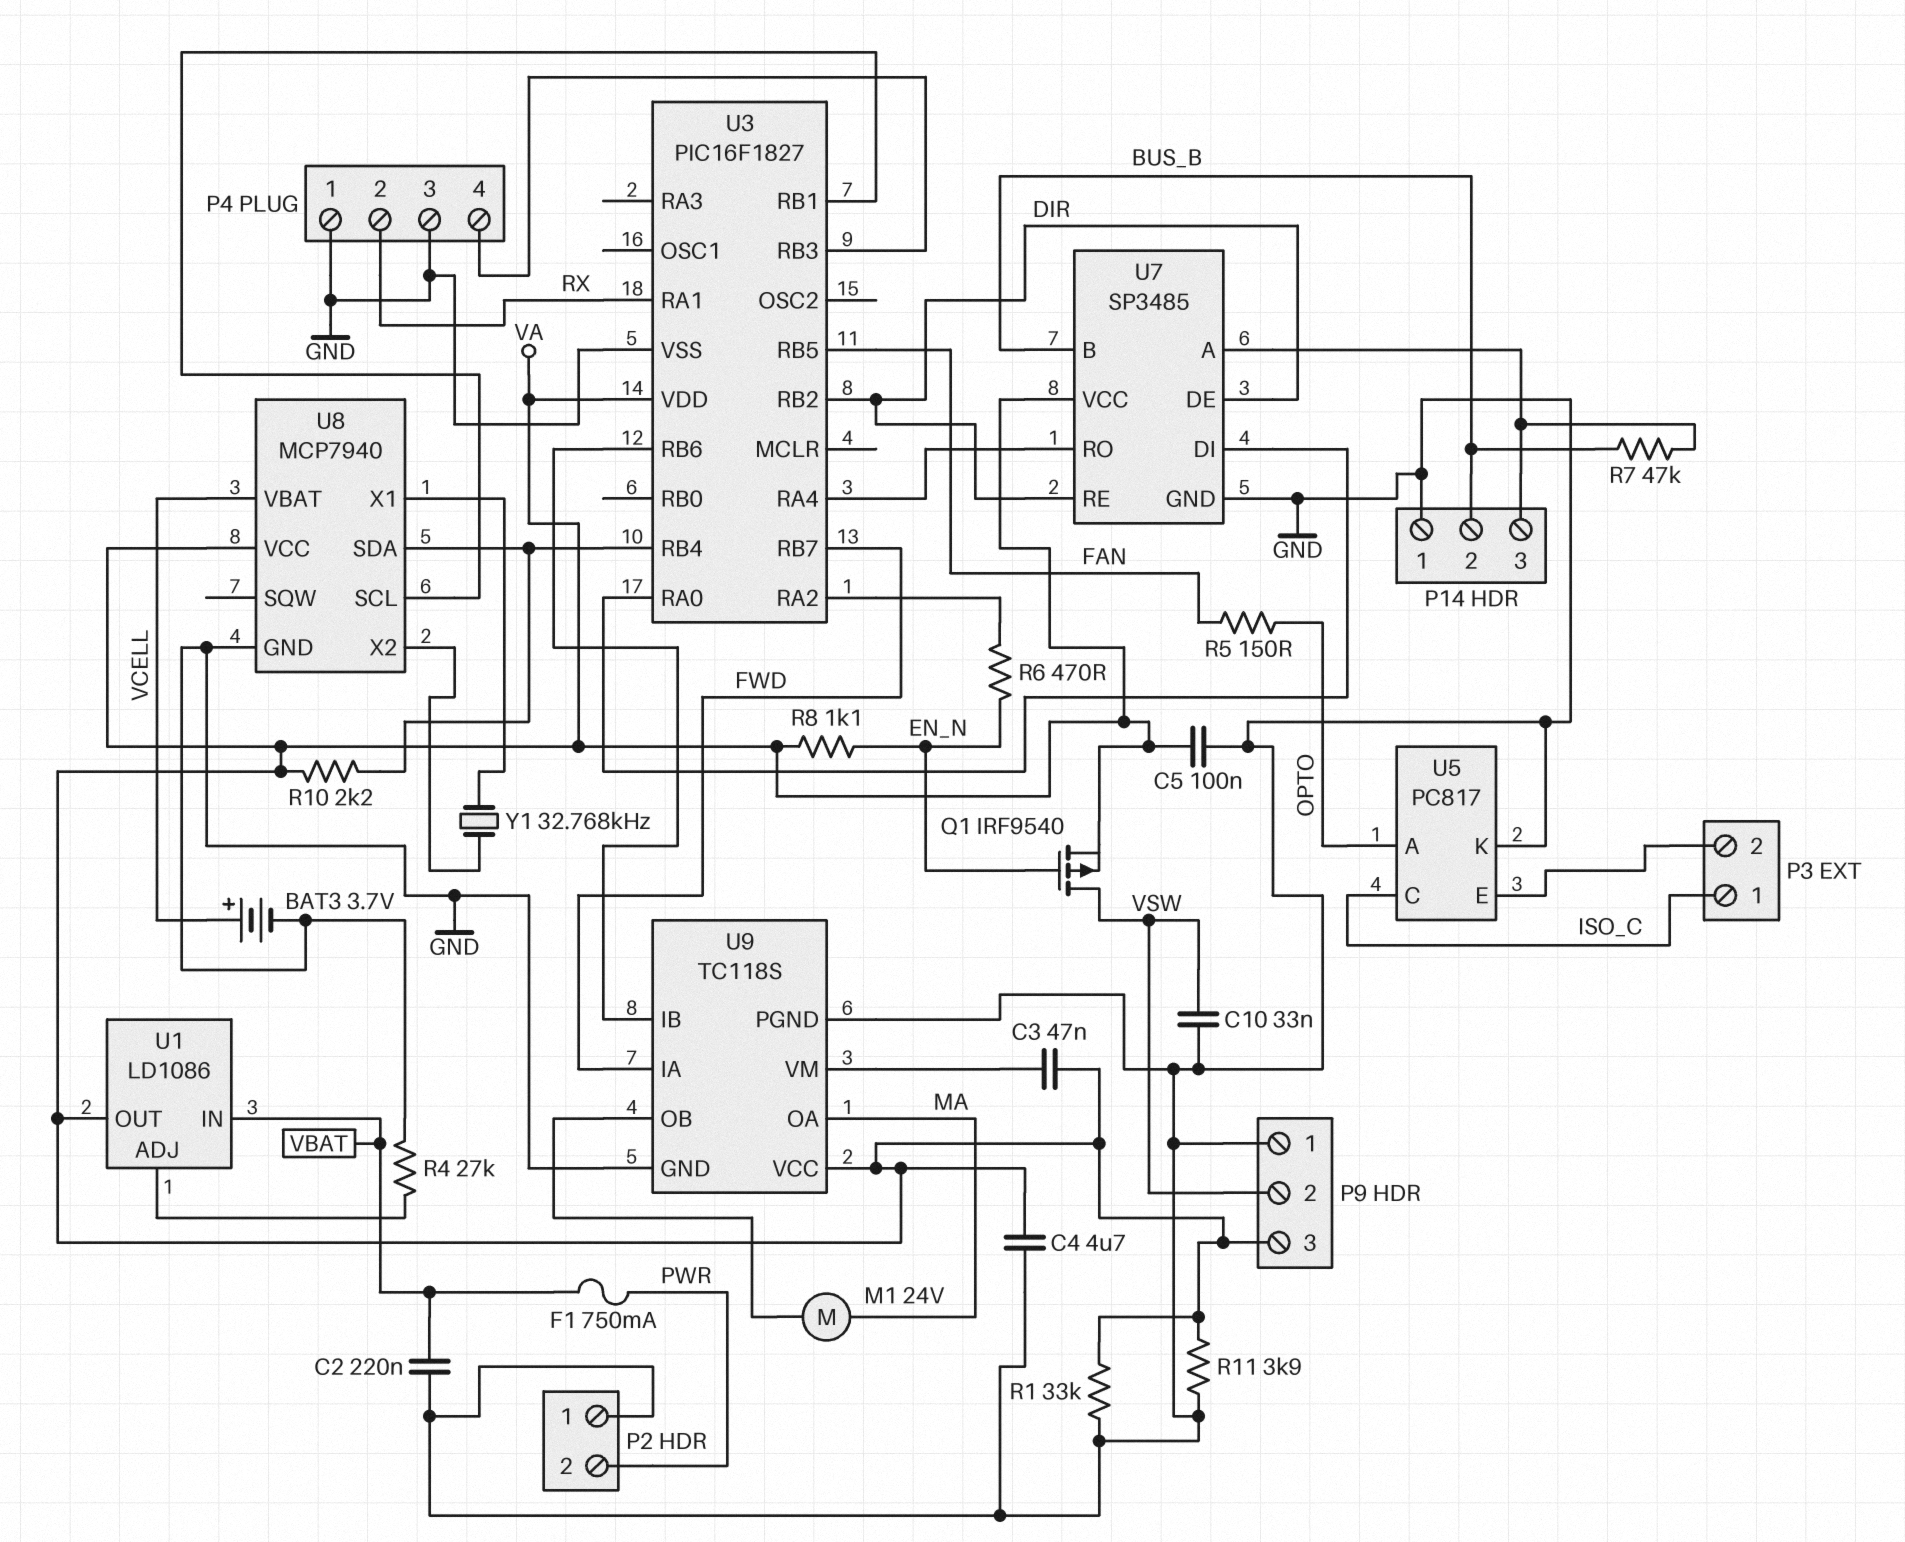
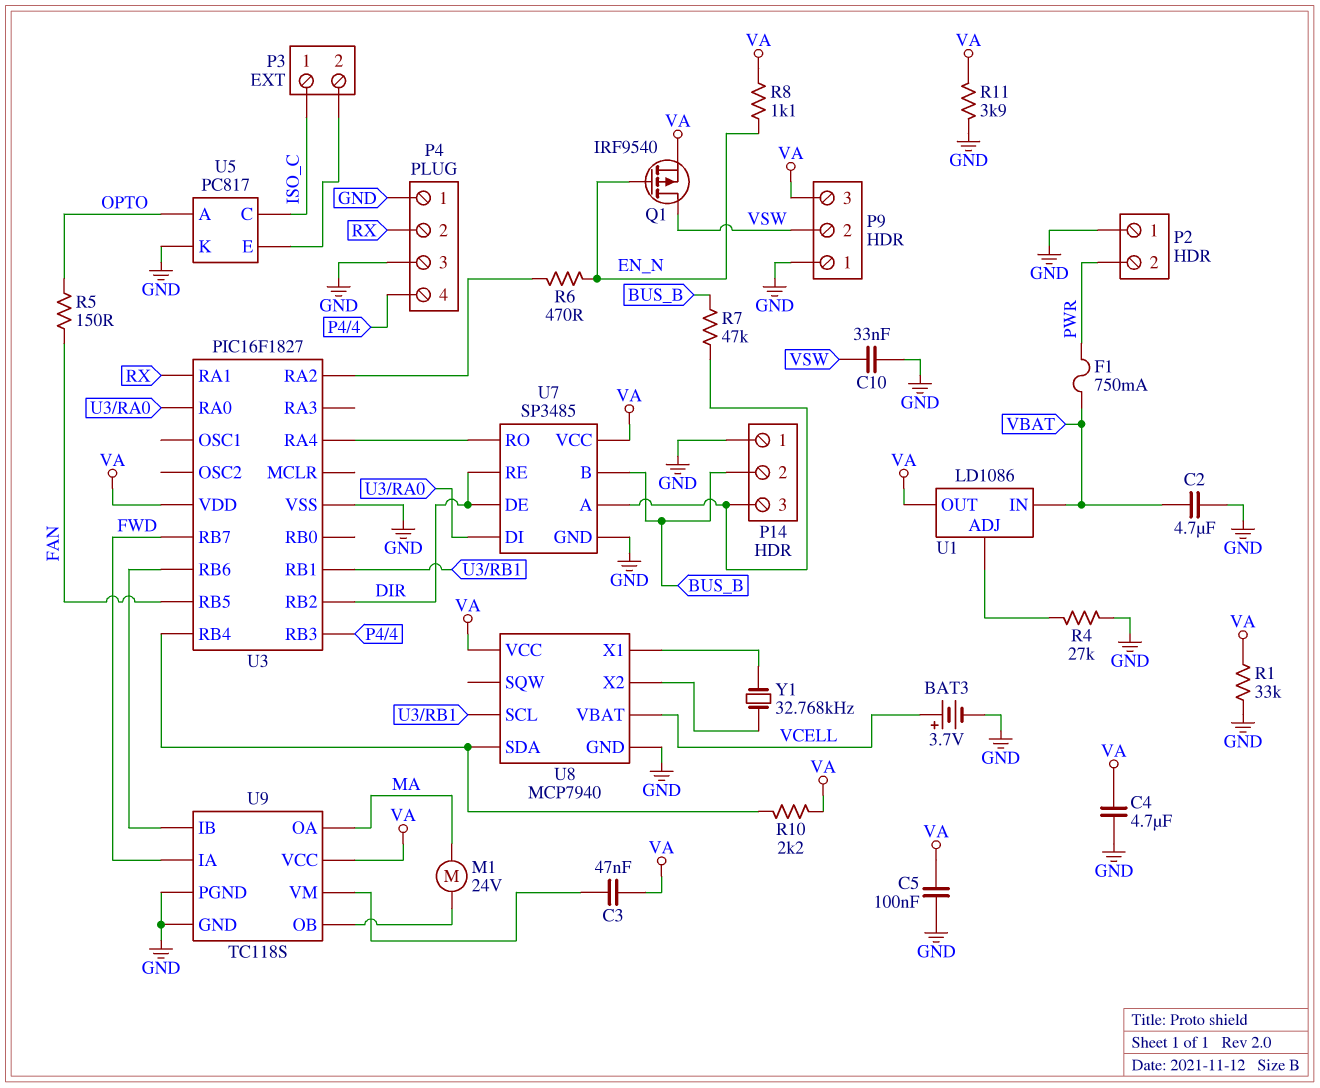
C2: 220nF (GND, VBAT) -> 4.7uF (GND, VBAT)

